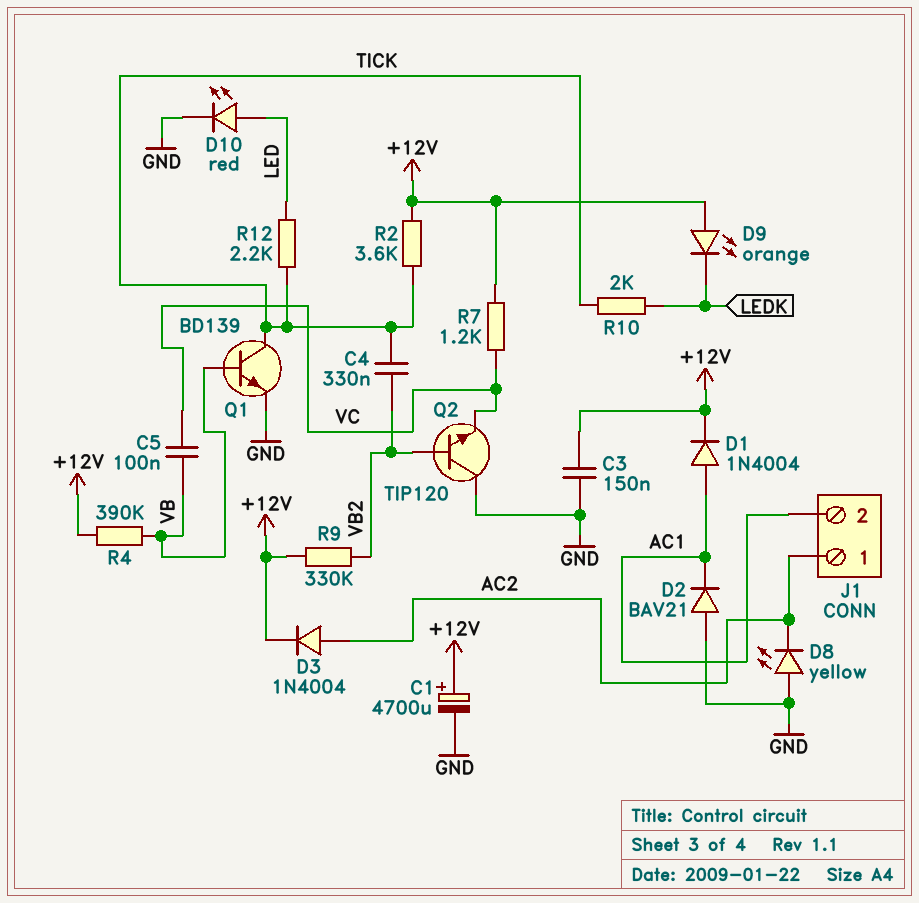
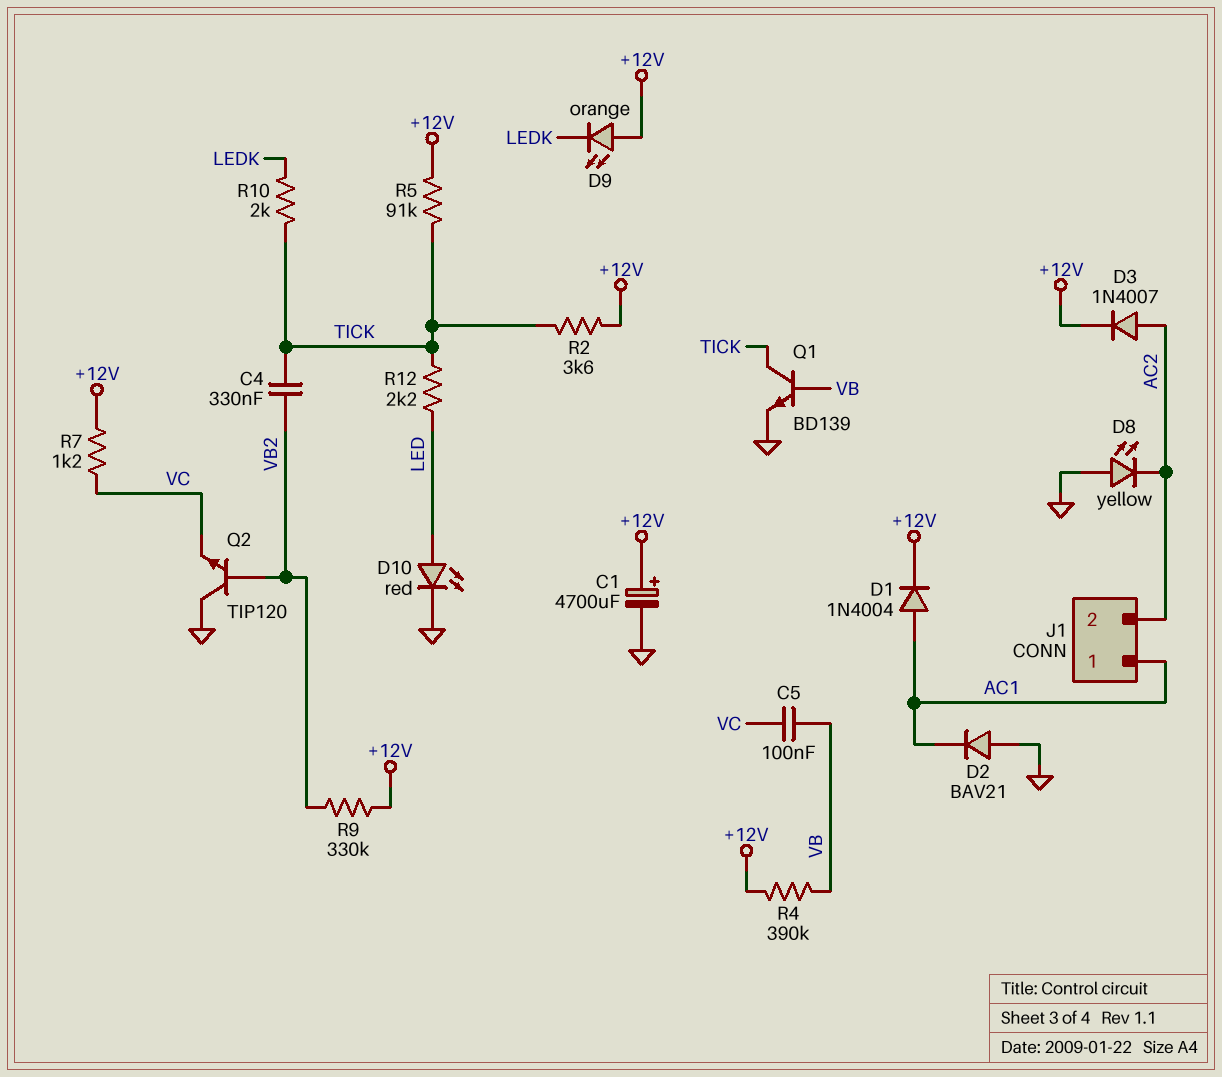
C3: 150nF (+12V, GND) -> none
D3: diode 1N4004 (A AC2, K +12V) -> diode 1N4007 (A AC2, K +12V)
J1 pin 1: AC2 -> AC1
J1 pin 2: AC1 -> AC2
R5: none -> 91k (+12V, TICK)

